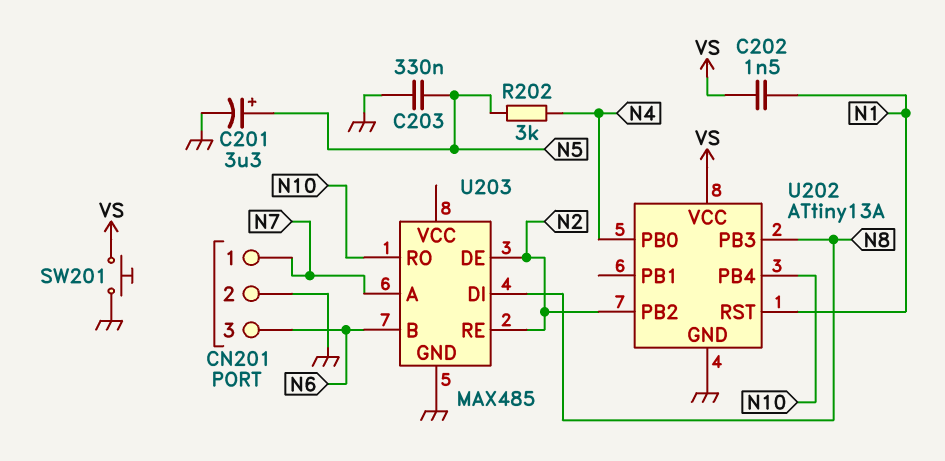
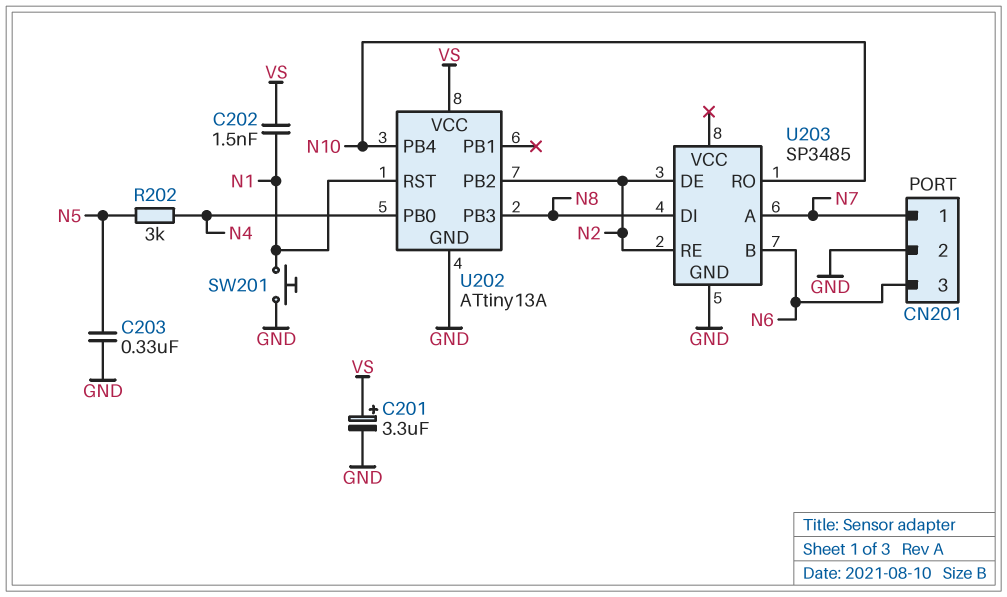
C201: 3.3uF (plus N5, minus GND) -> 3.3uF (plus VS, minus GND)
SW201: button (GND, VS) -> button (GND, N1)
U203: MAX485 -> SP3485

